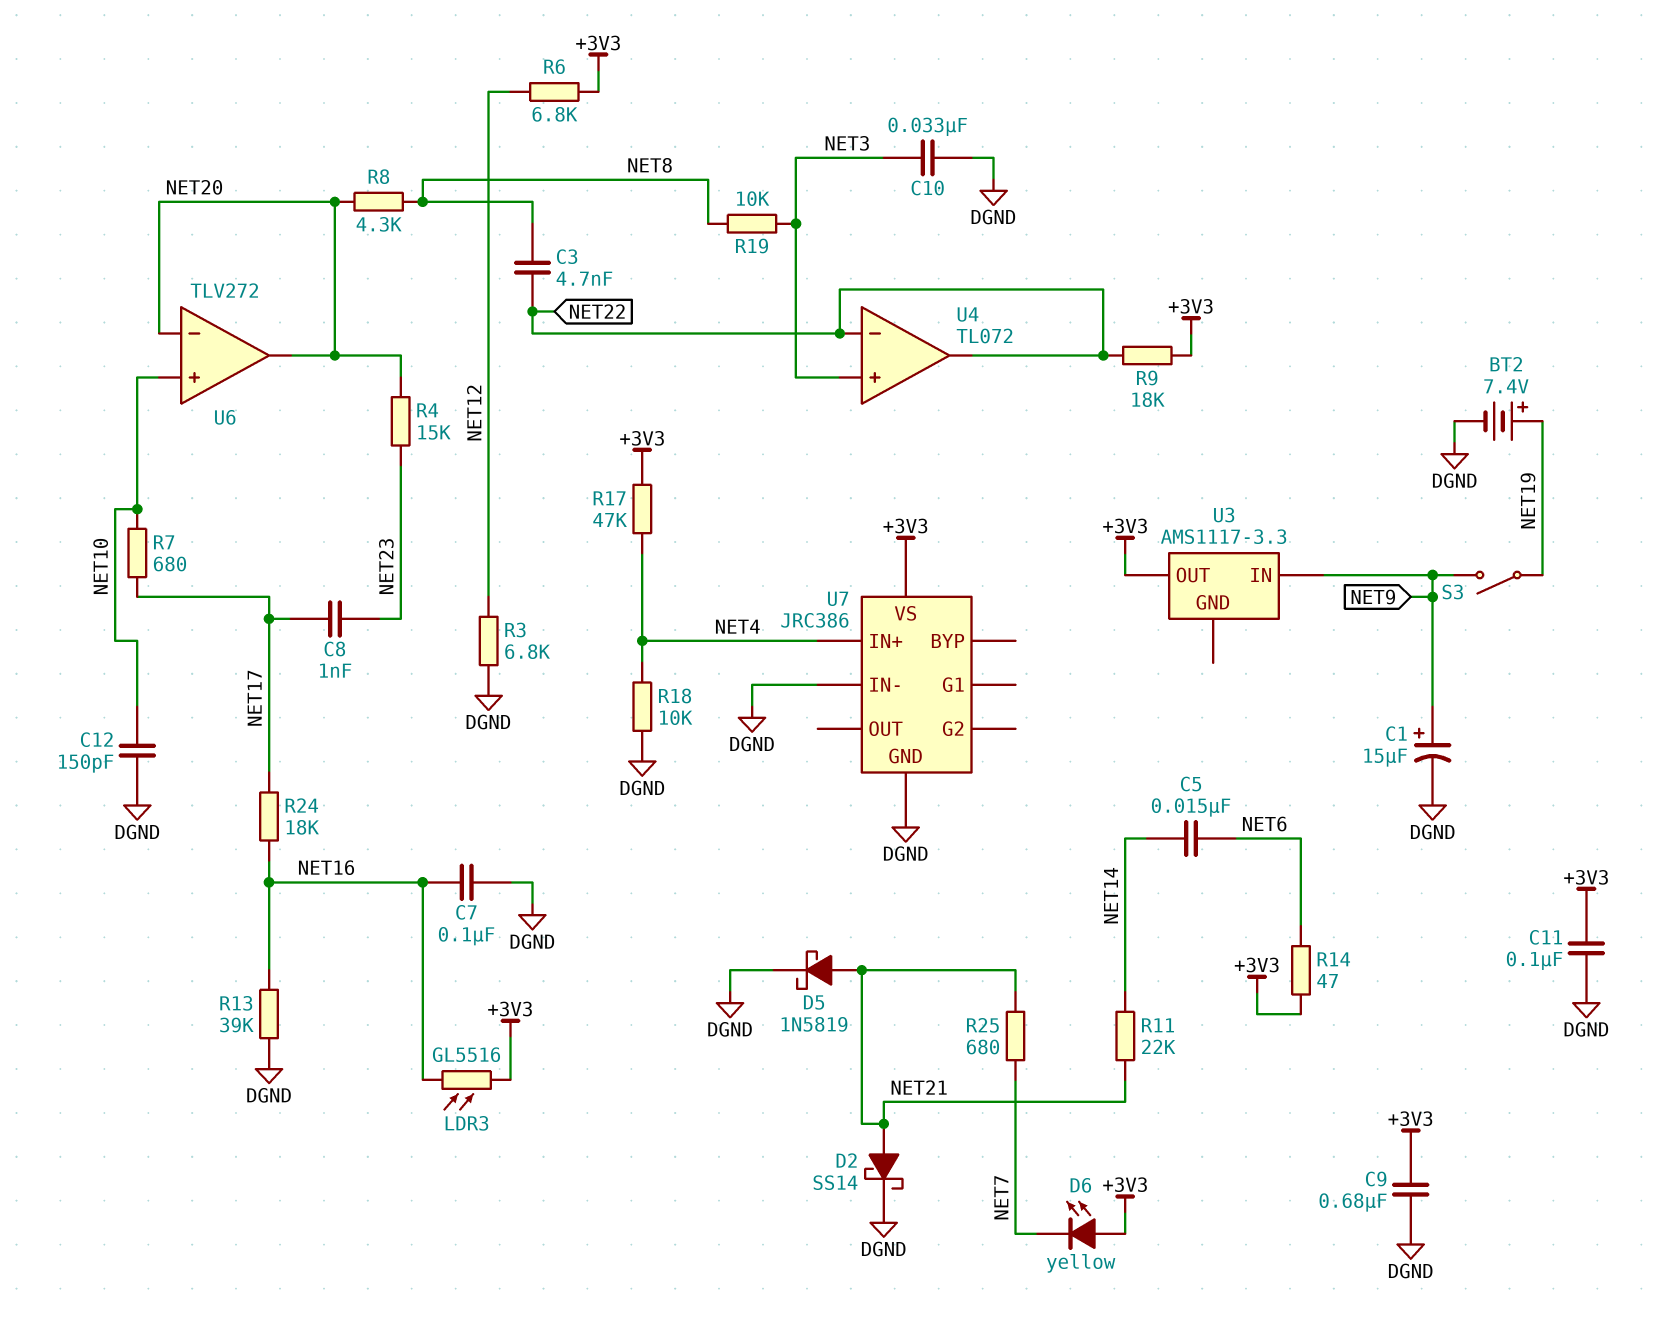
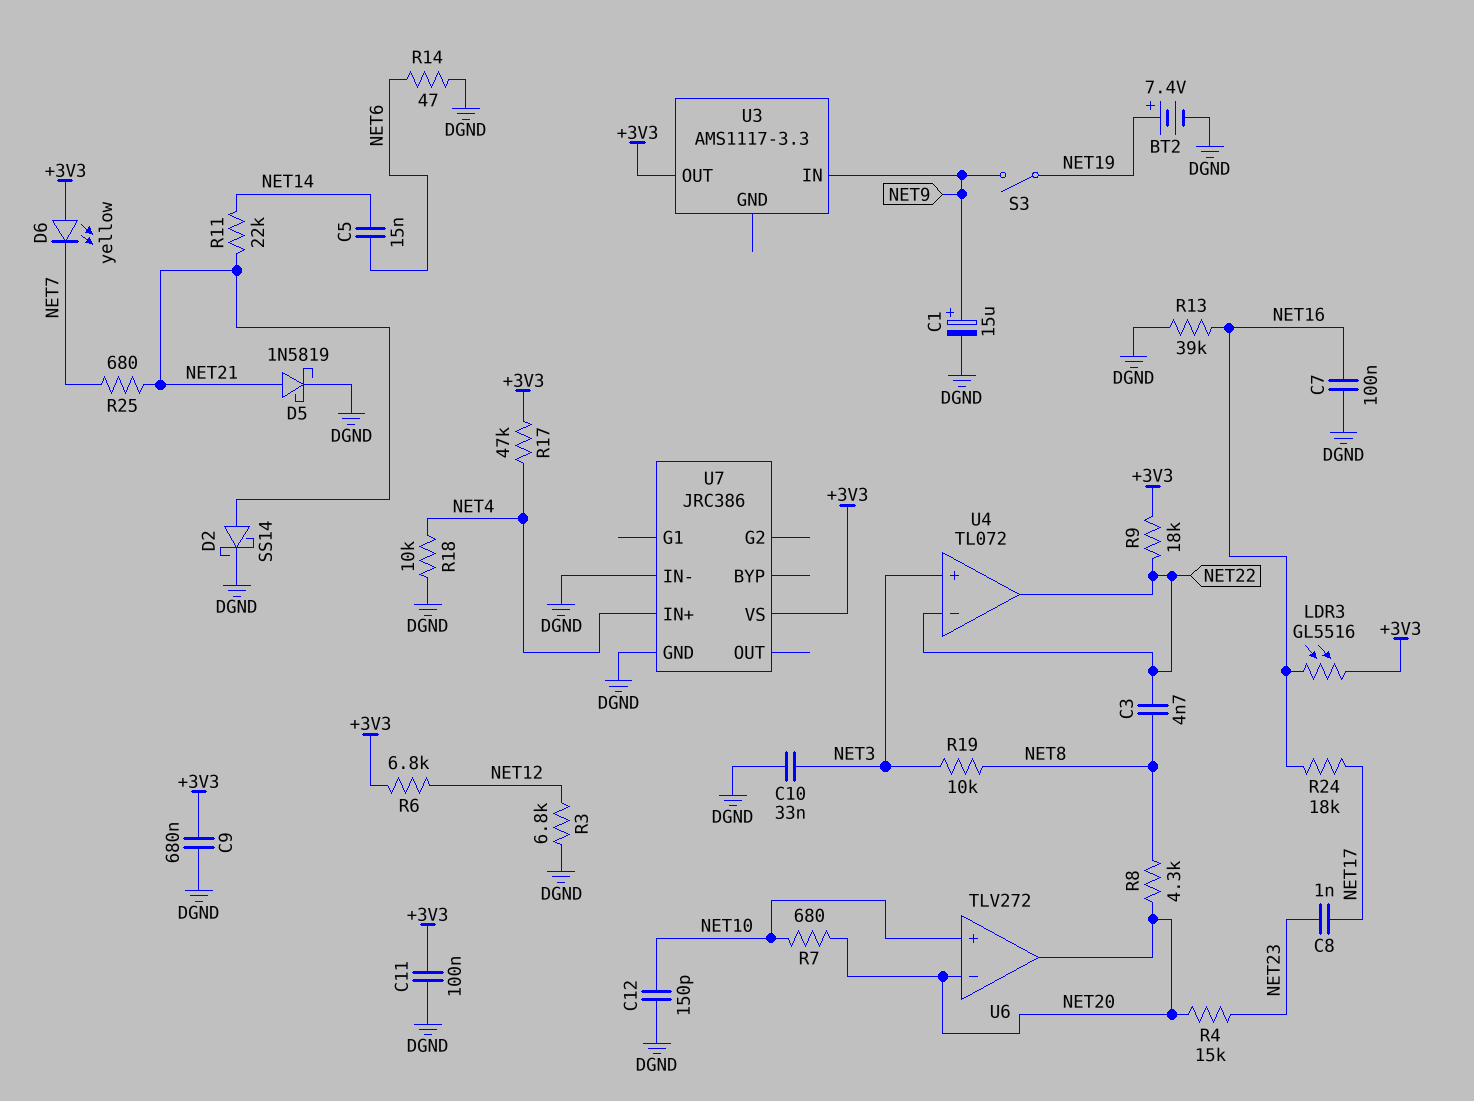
R7: 680 (NET10, NET17) -> 680 (NET10, NET20)
R14: 47 (+3V3, NET6) -> 47 (DGND, NET6)

